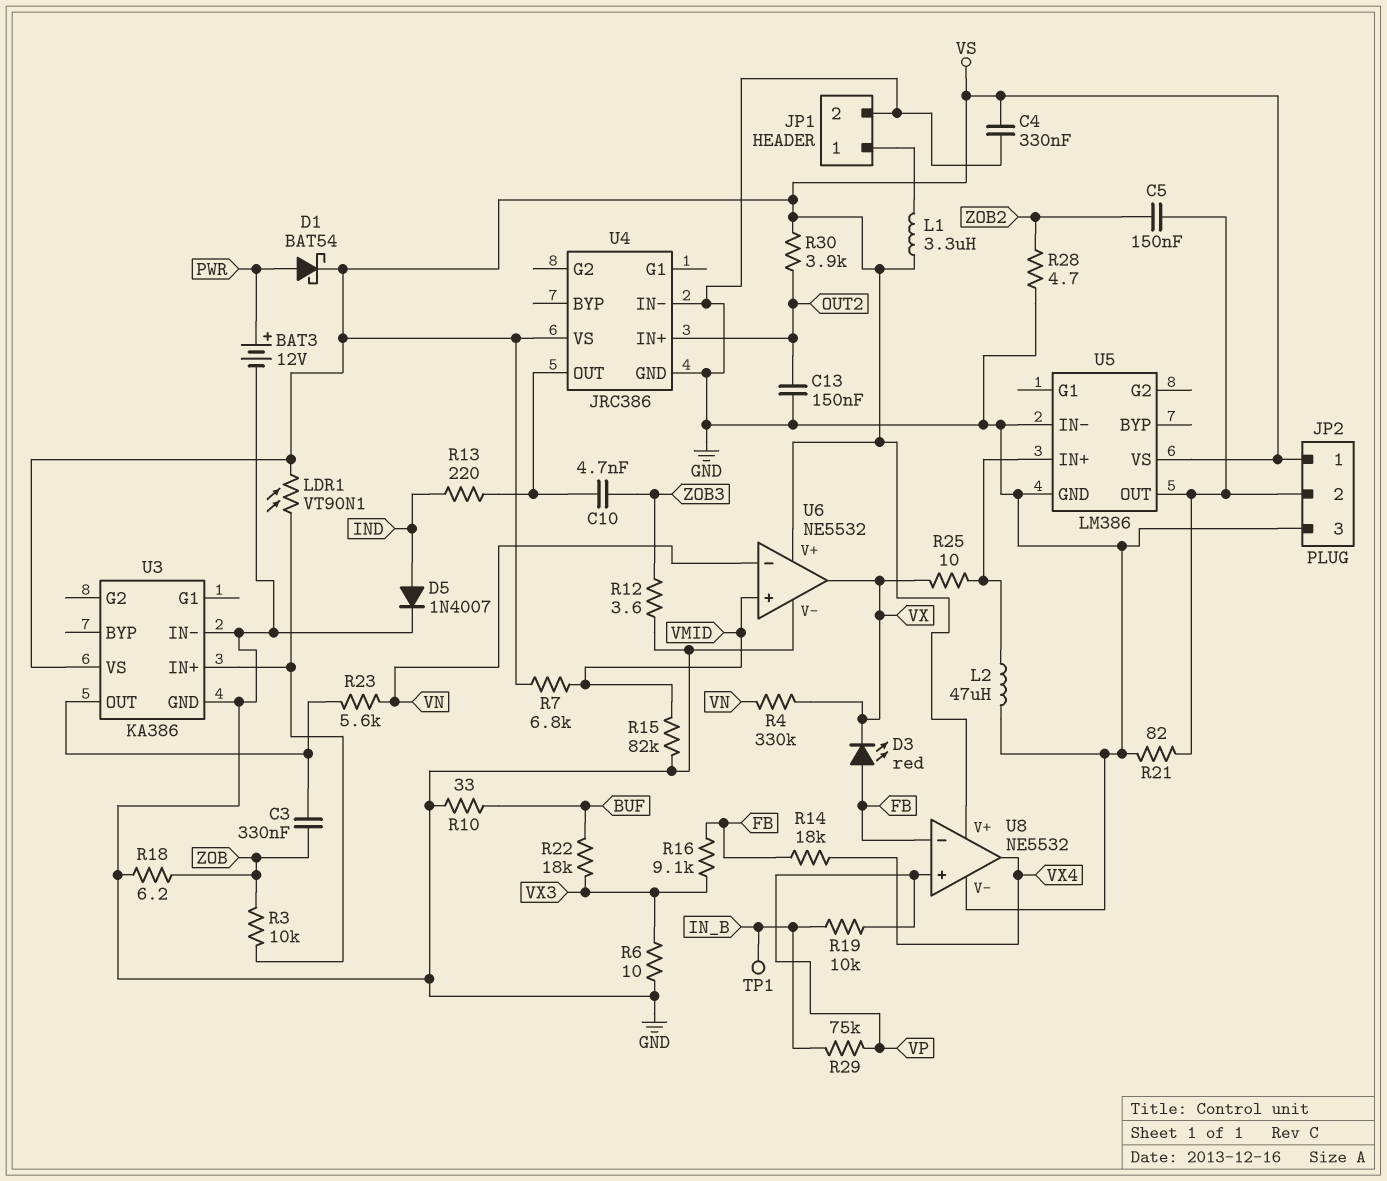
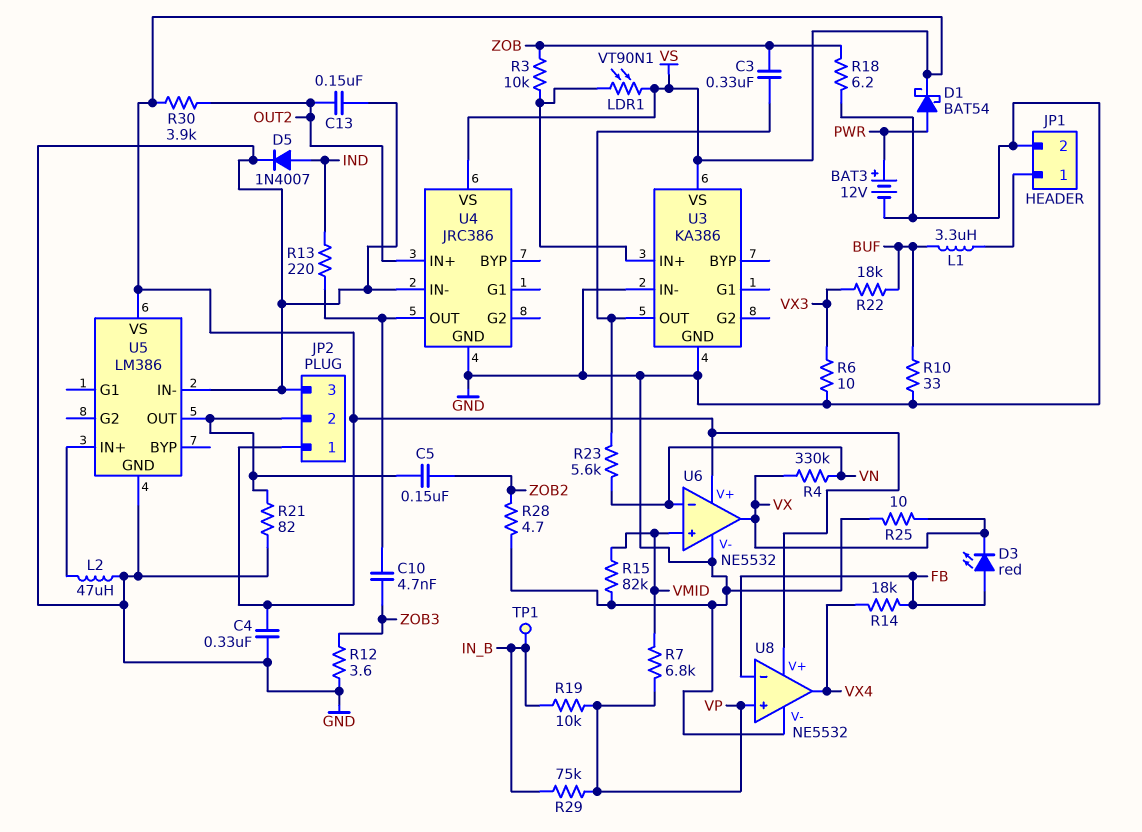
L1: 3.3uH (JP1/1, VS) -> 3.3uH (BUF, JP1/1)
R7: 6.8k (VMID, VS) -> 6.8k (VMID, VP)
R16: 9.1k (FB, VX3) -> none
R25: 10 (U5/IN+, VX) -> 10 (GND, VX)

